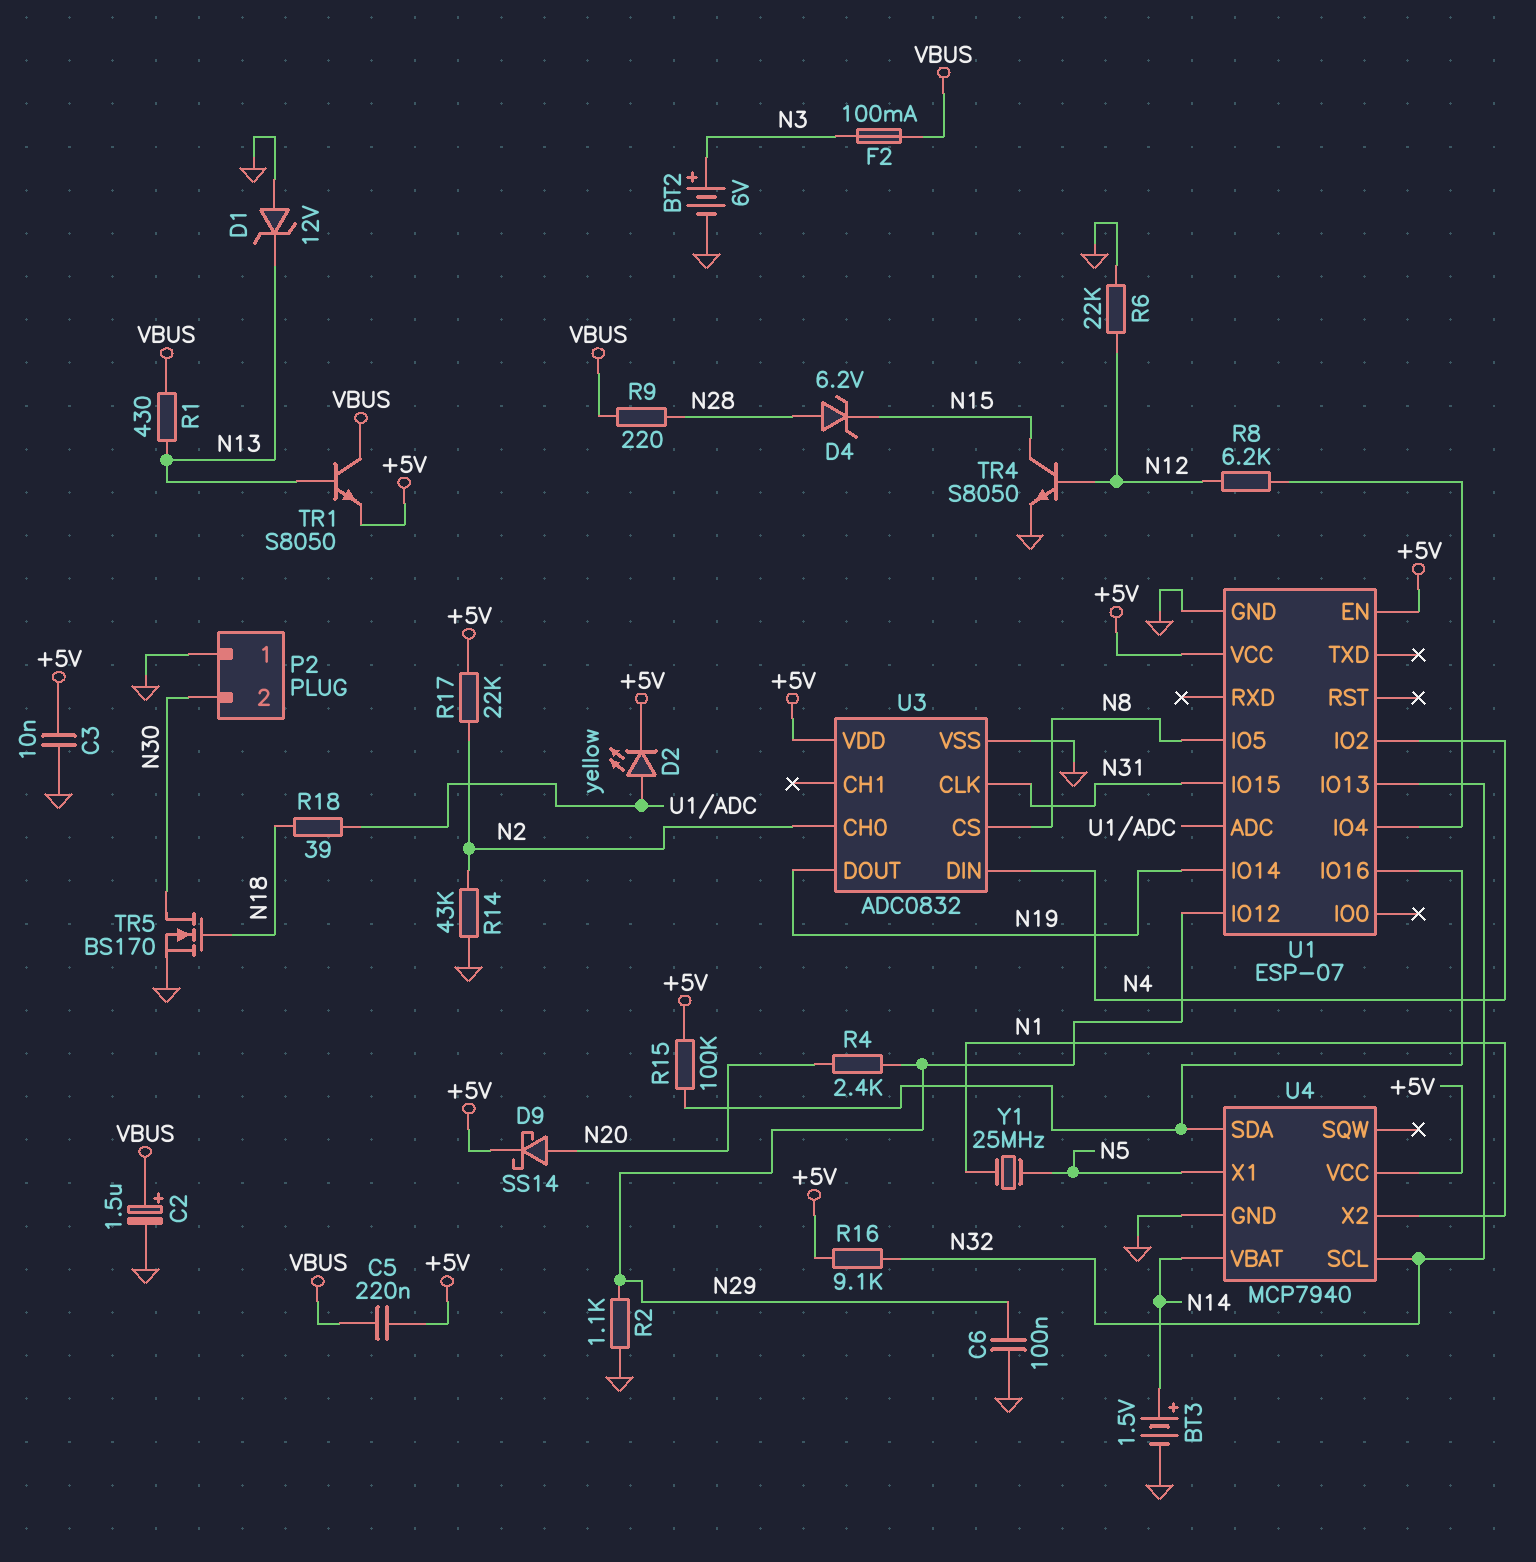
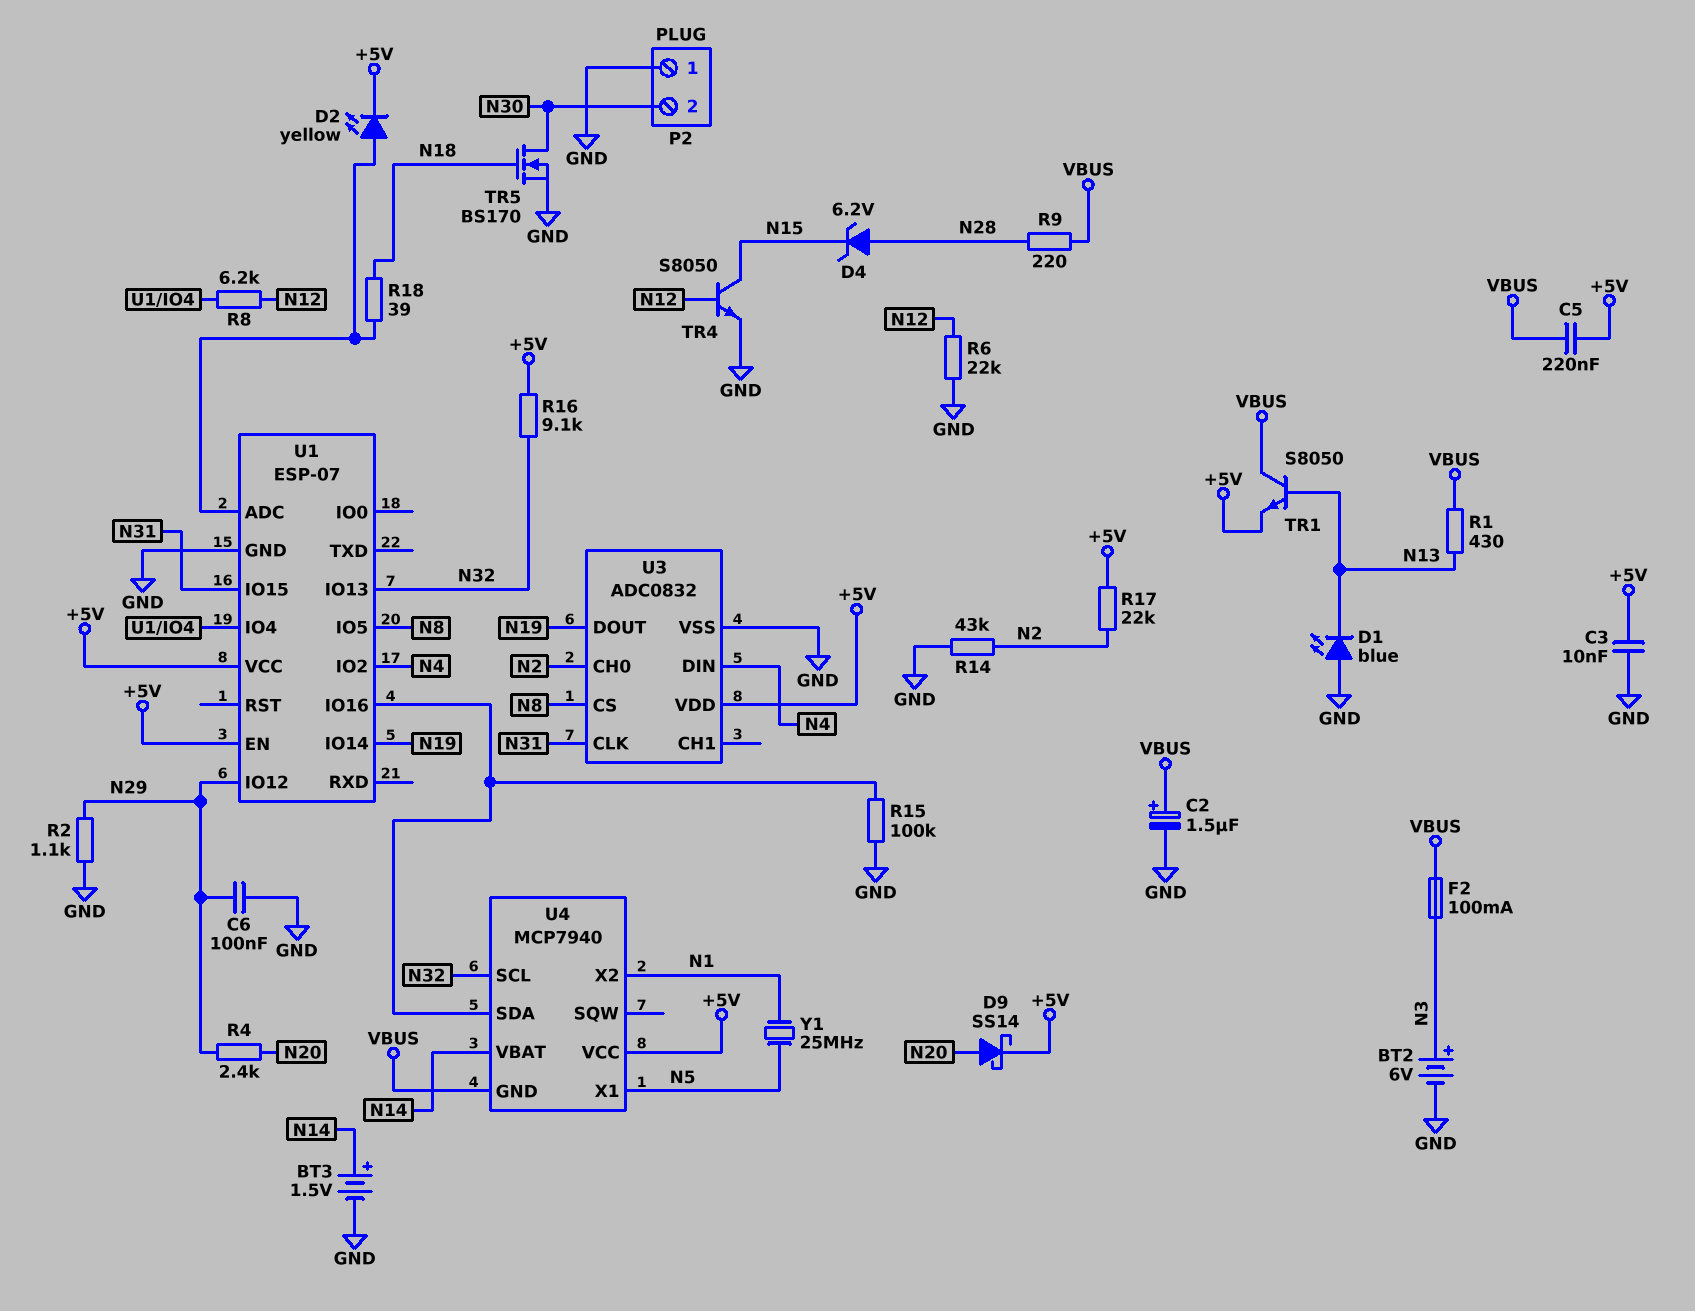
D1: zener 12V (A GND, K N13) -> LED blue (A GND, K N13)
R15: 100k (+5V, U1/IO16) -> 100k (GND, U1/IO16)
U4 pin GND: GND -> VBUS

